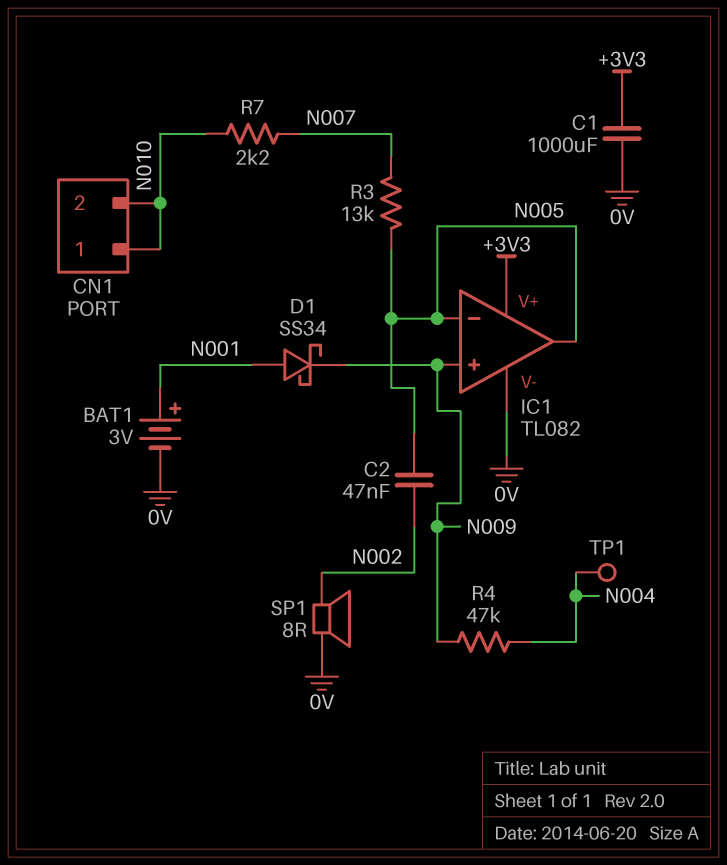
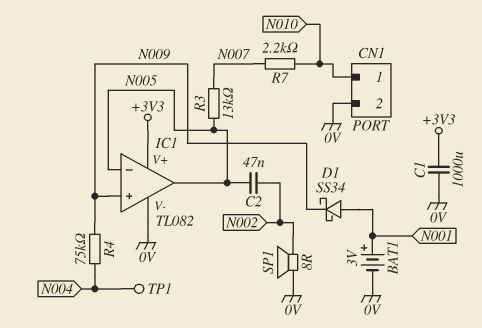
CN1 pin 2: N010 -> 0V
R4: 47k (N004, N009) -> 75k (N004, N009)

